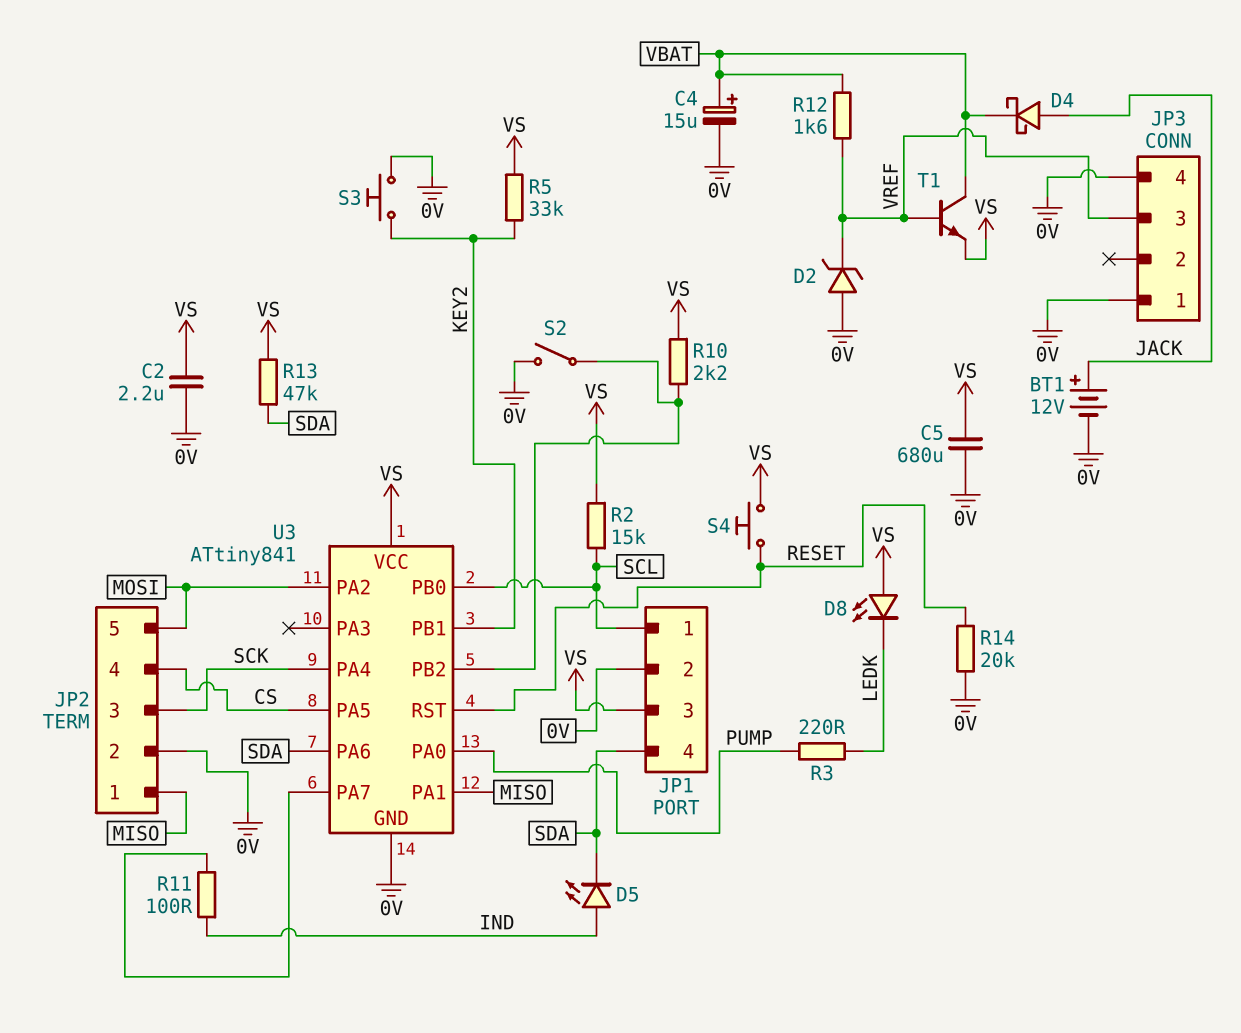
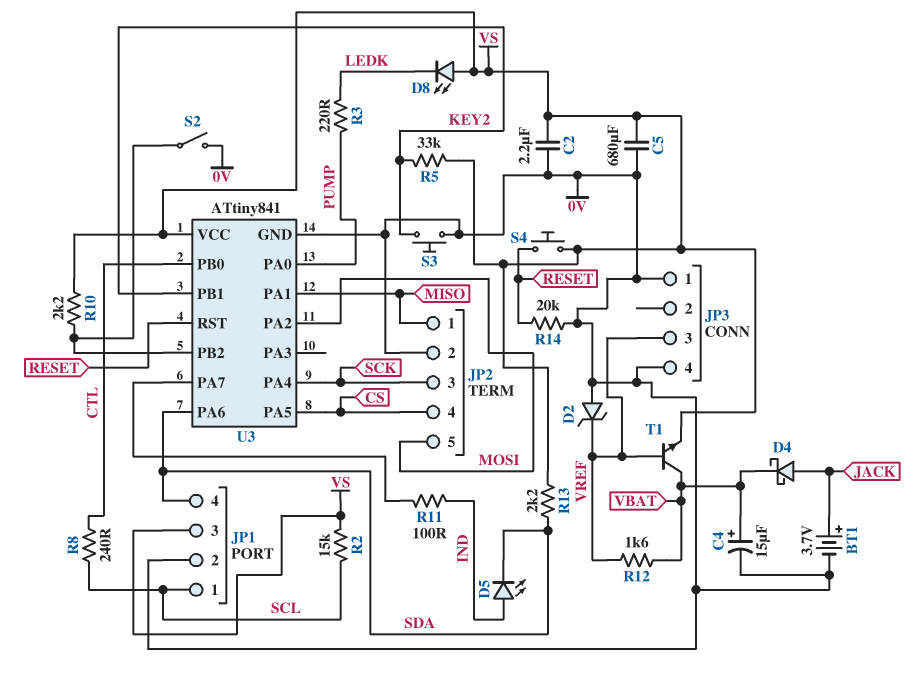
BT1: 12V (plus JACK, minus 0V) -> 3.7V (plus JACK, minus 0V)
R8: none -> 240 (CTL, SCL)
R13: 47k (SDA, VS) -> 2.2k (SDA, VS)
U3 pin PB0: SCL -> CTL

